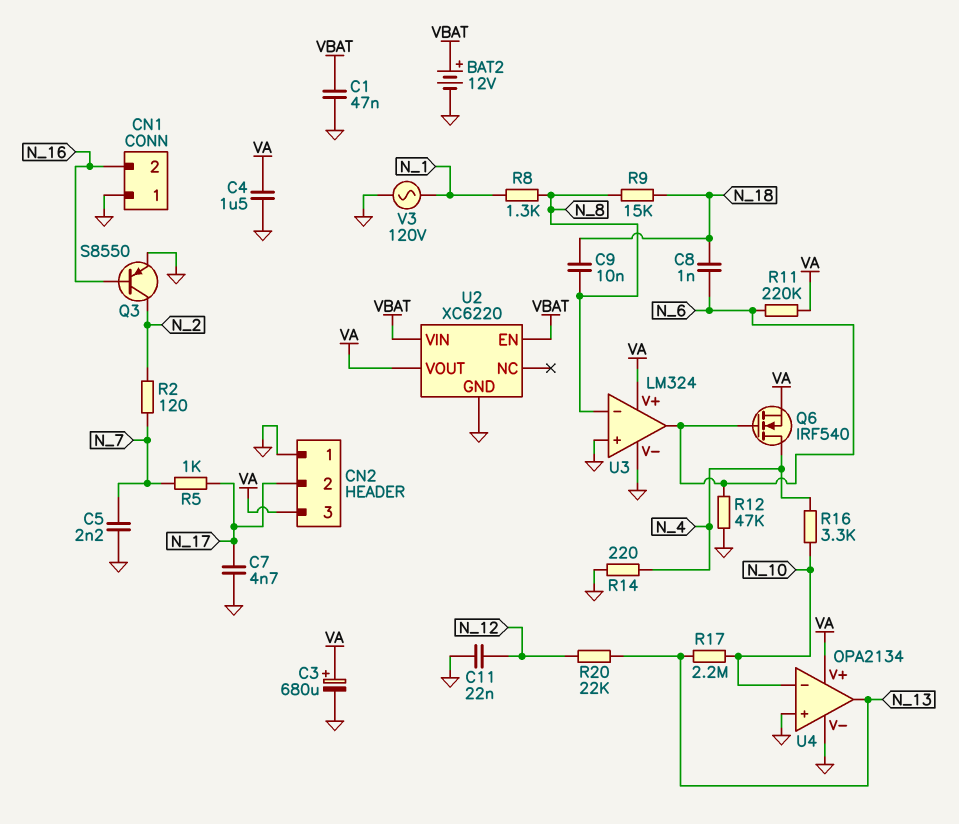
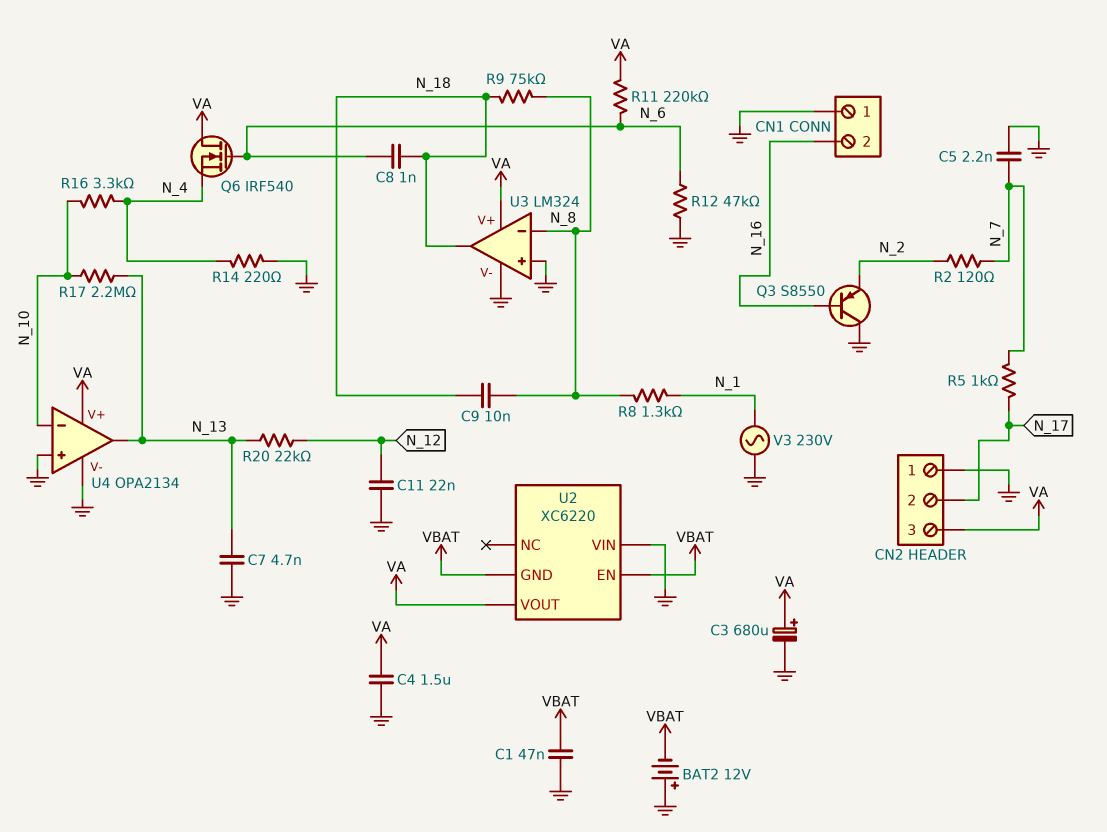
BAT2: 12V (plus VBAT, minus GND) -> 12V (plus GND, minus VBAT)
C7: 4.7nF (GND, N_17) -> 4.7nF (GND, N_13)
Q3: PNP S8550 (B N_16, C N_2, E GND) -> PNP S8550 (B N_16, C GND, E N_2)
Q6: NMOS IRF540 (G N_6, D N_4, S VA) -> NMOS IRF540 (G N_6, D VA, S N_4)
R9: 15k (N_8, N_18) -> 75k (N_8, N_18)
U2 pin GND: GND -> VBAT
U2 pin VIN: VBAT -> GND
U3 pin out: N_6 -> N_18
V3: AC 120V (GND, N_1) -> AC 230V (GND, N_1)

